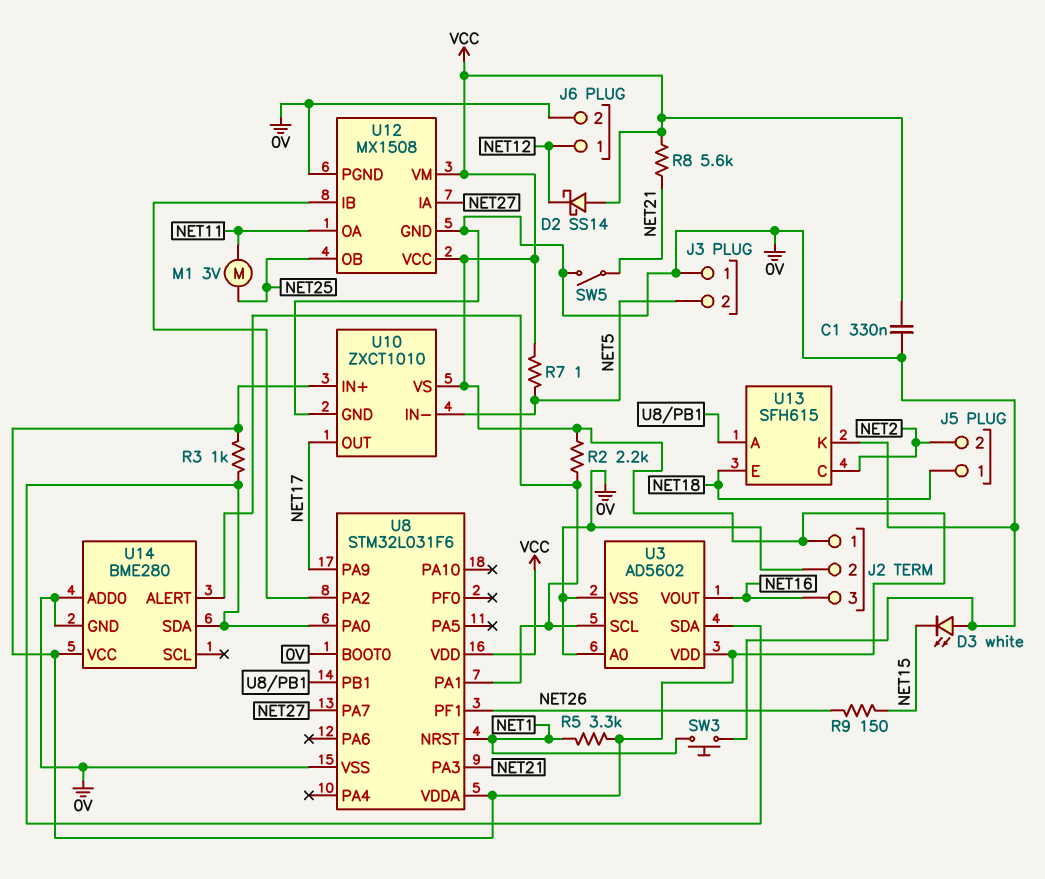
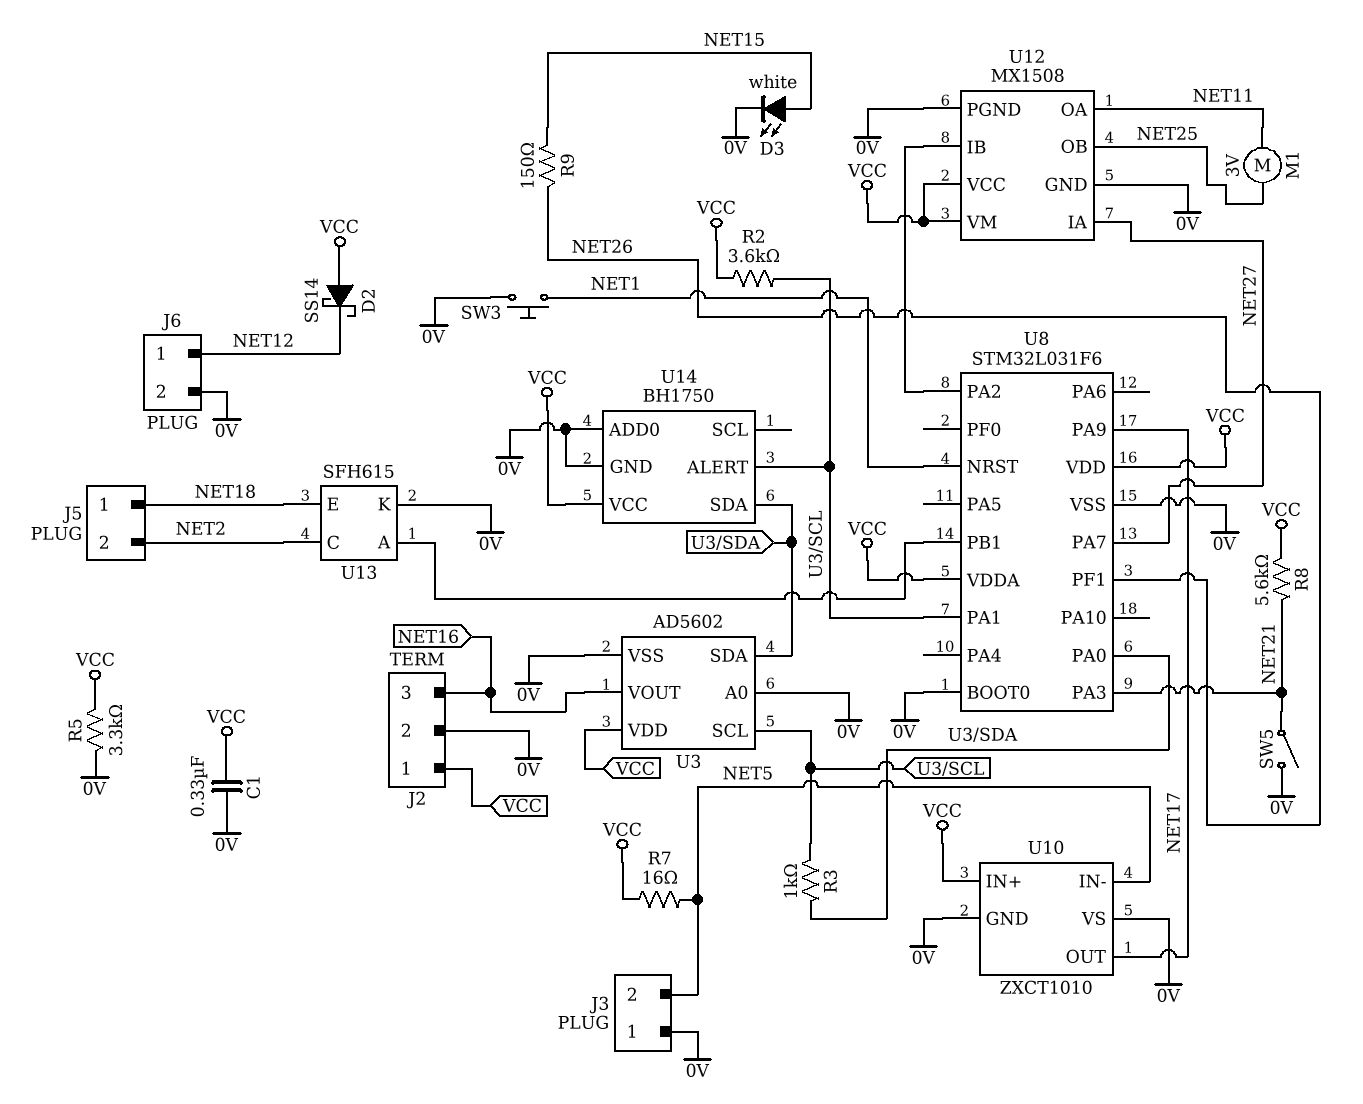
D3: LED white (A 0V, K NET15) -> LED white (A NET15, K 0V)
R2: 2.2k (U3/SCL, VCC) -> 3.6k (U3/SCL, VCC)
R3: 1k (U3/SDA, VCC) -> 1k (U3/SCL, U3/SDA)
R5: 3.3k (NET1, VCC) -> 3.3k (0V, VCC)
R7: 1 (NET5, VCC) -> 16 (NET5, VCC)
U10 pin VS: VCC -> 0V
U14: BME280 -> BH1750

